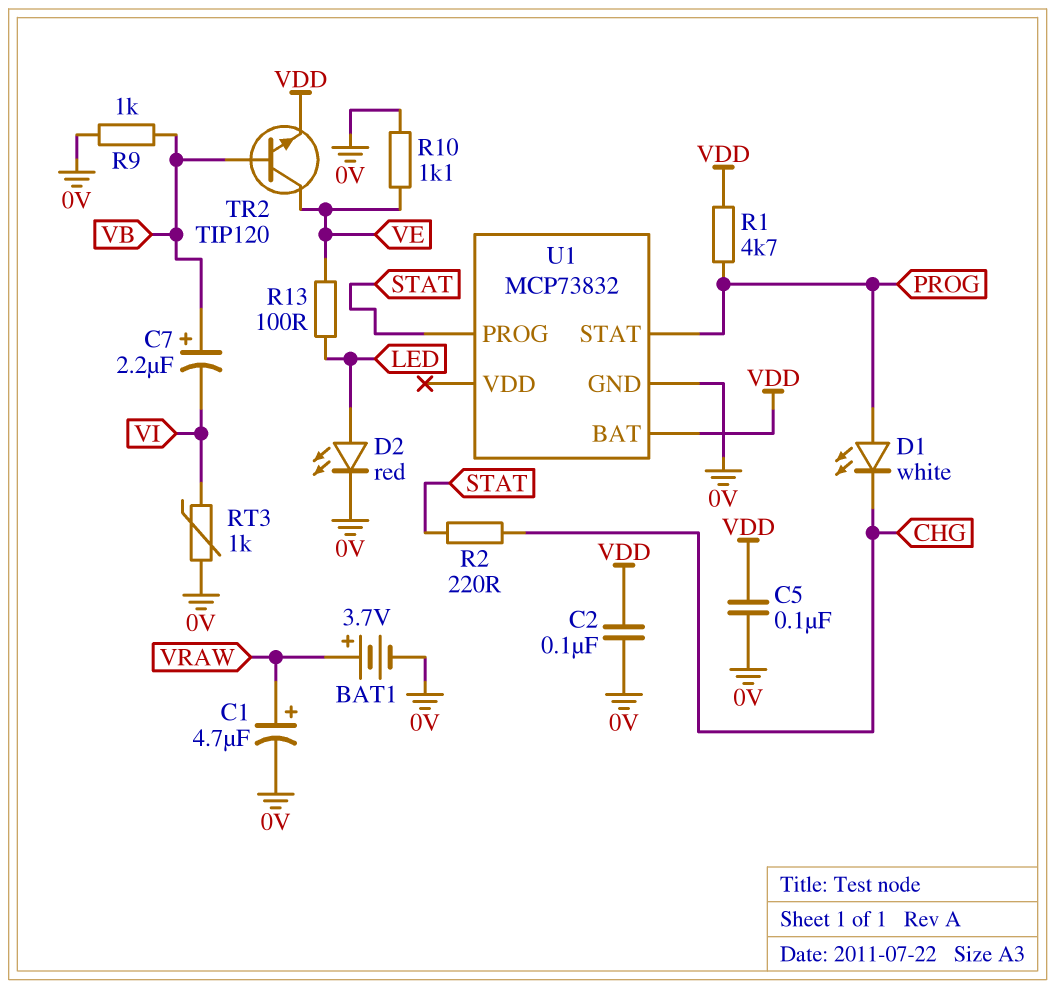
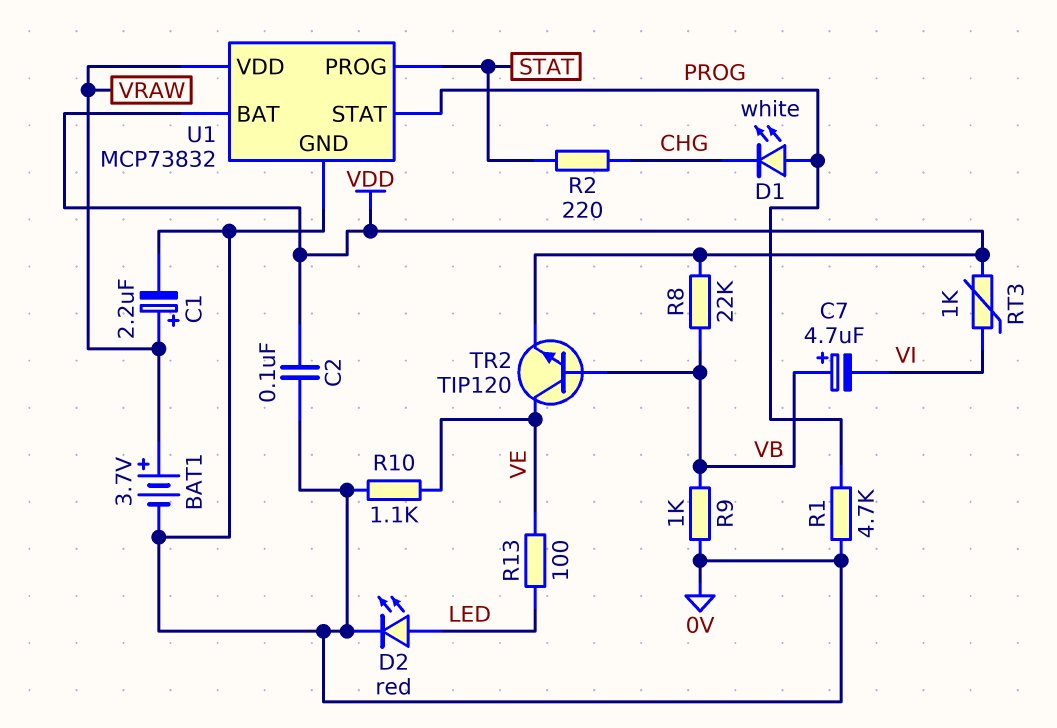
C1: 4.7uF (plus VRAW, minus 0V) -> 2.2uF (plus VRAW, minus 0V)
C5: 100nF (0V, VDD) -> none
C7: 2.2uF (plus VB, minus VI) -> 4.7uF (plus VB, minus VI)
R1: 4.7k (PROG, VDD) -> 4.7k (0V, PROG)
R8: none -> 22k (VB, VDD)
RT3: 1k (0V, VI) -> 1k (VDD, VI)
U1 pin VDD: none -> VRAW

